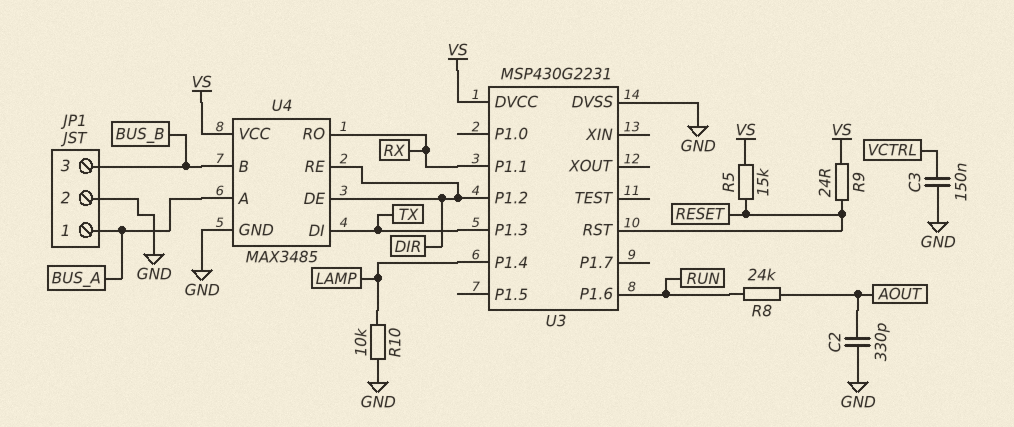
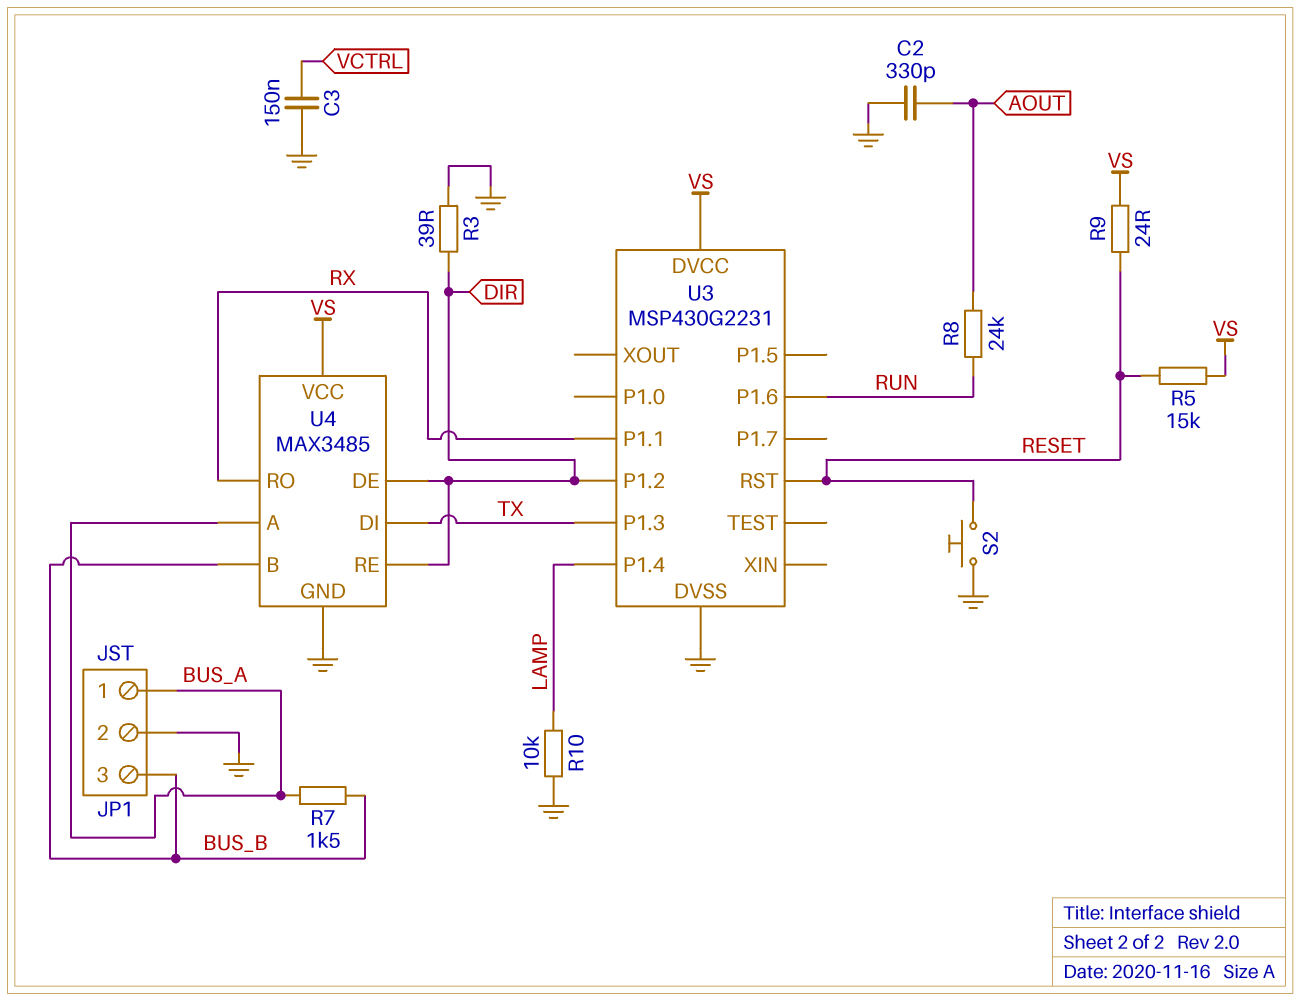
R3: none -> 39 (DIR, GND)
R7: none -> 1.5k (BUS_A, BUS_B)
S2: none -> button (GND, RESET)

